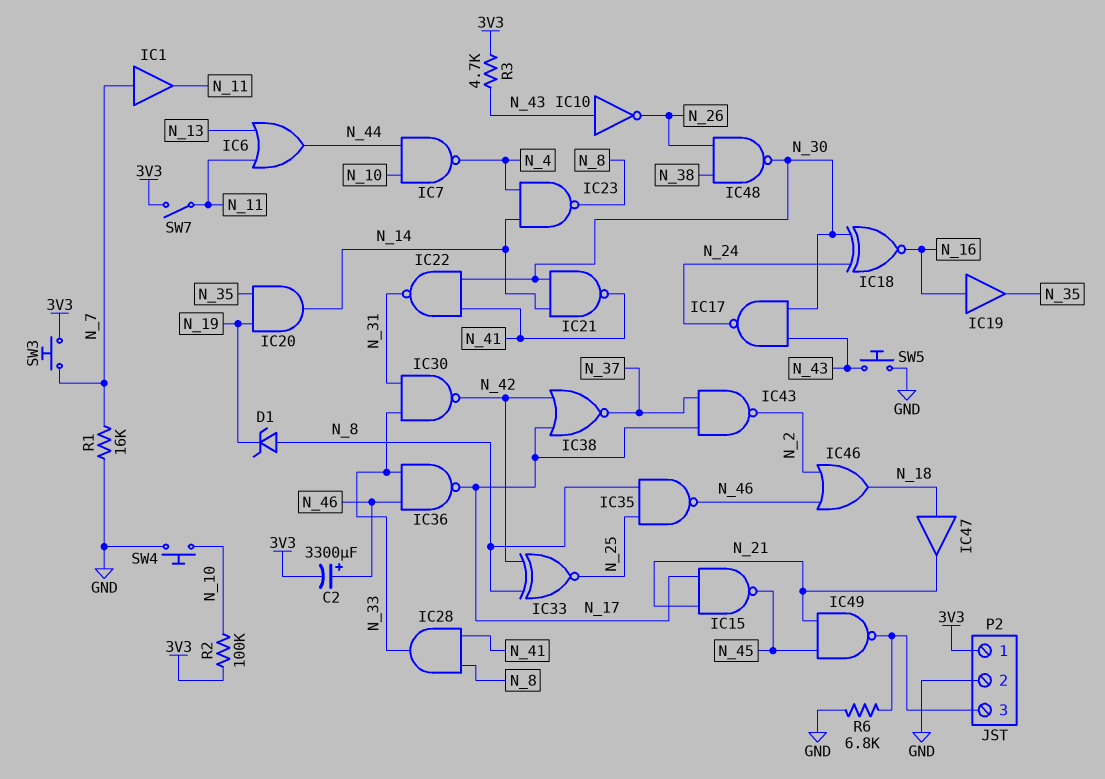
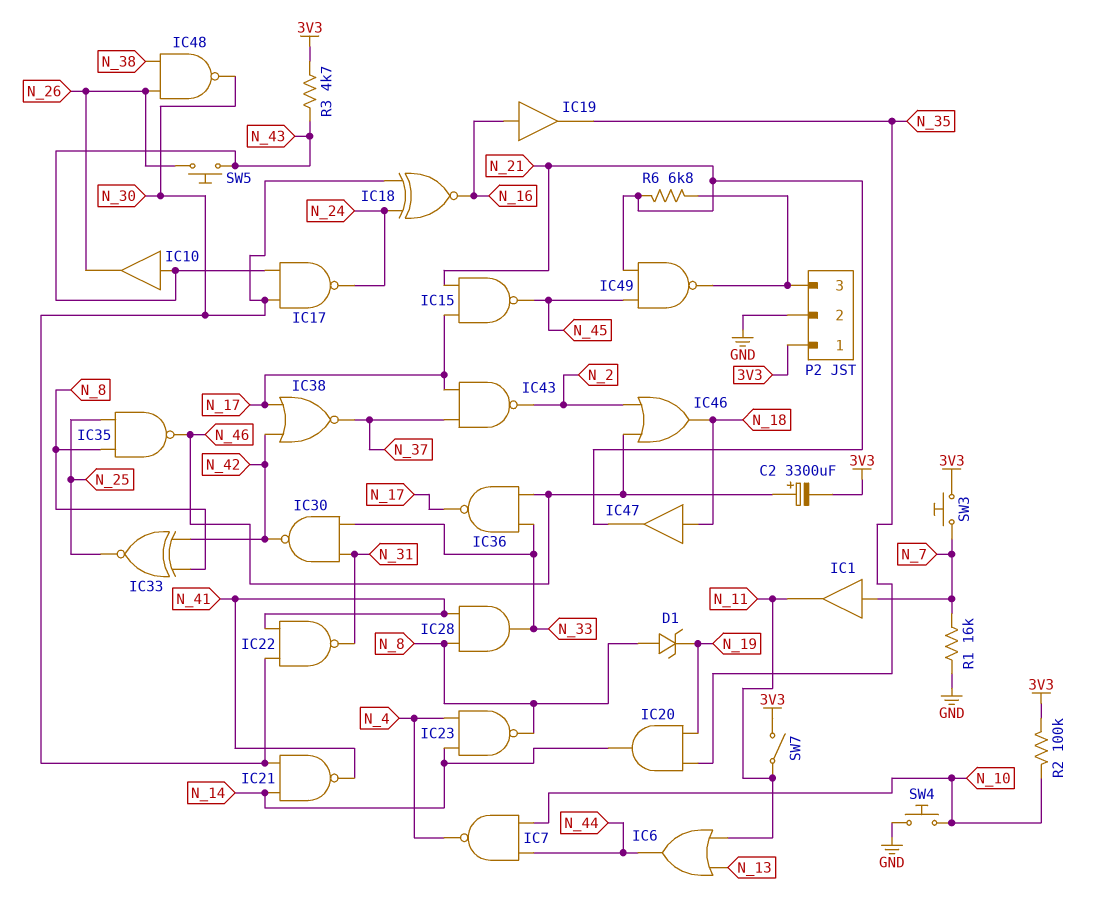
IC10: NOT (in N_43, out N_26) -> buffer (in N_43, out N_26)
R6: 6.8k (GND, P2/3) -> 6.8k (N_21, P2/3)
SW5: button (GND, N_43) -> button (N_26, N_43)

